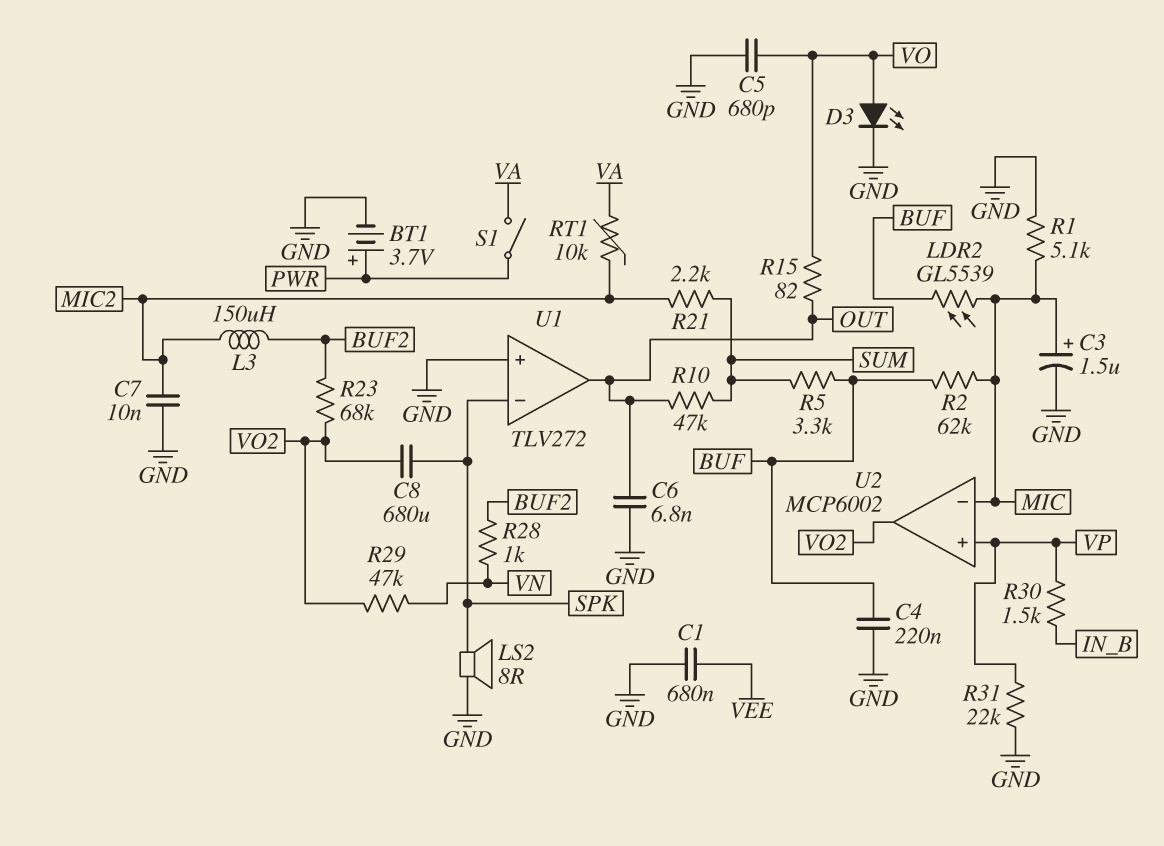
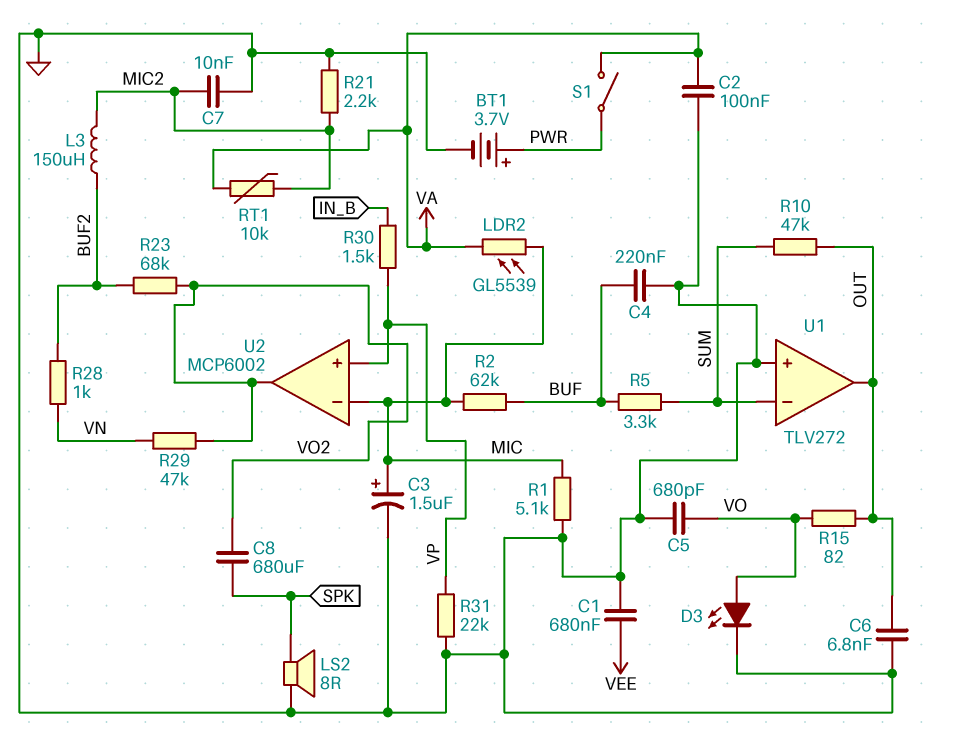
C2: none -> 100nF (GND, VA)
LDR2: GL5539 (BUF, MIC) -> GL5539 (MIC, VA)
R21: 2.2k (MIC2, SUM) -> 2.2k (GND, MIC2)
U1 pin in-: SPK -> SUM

